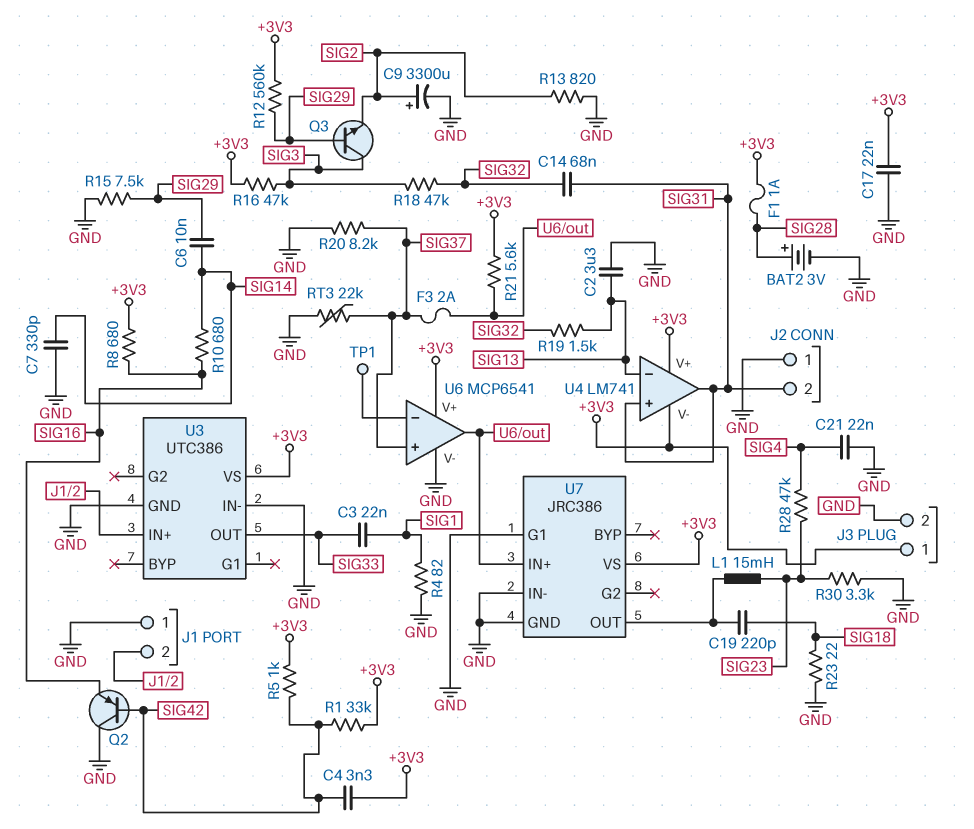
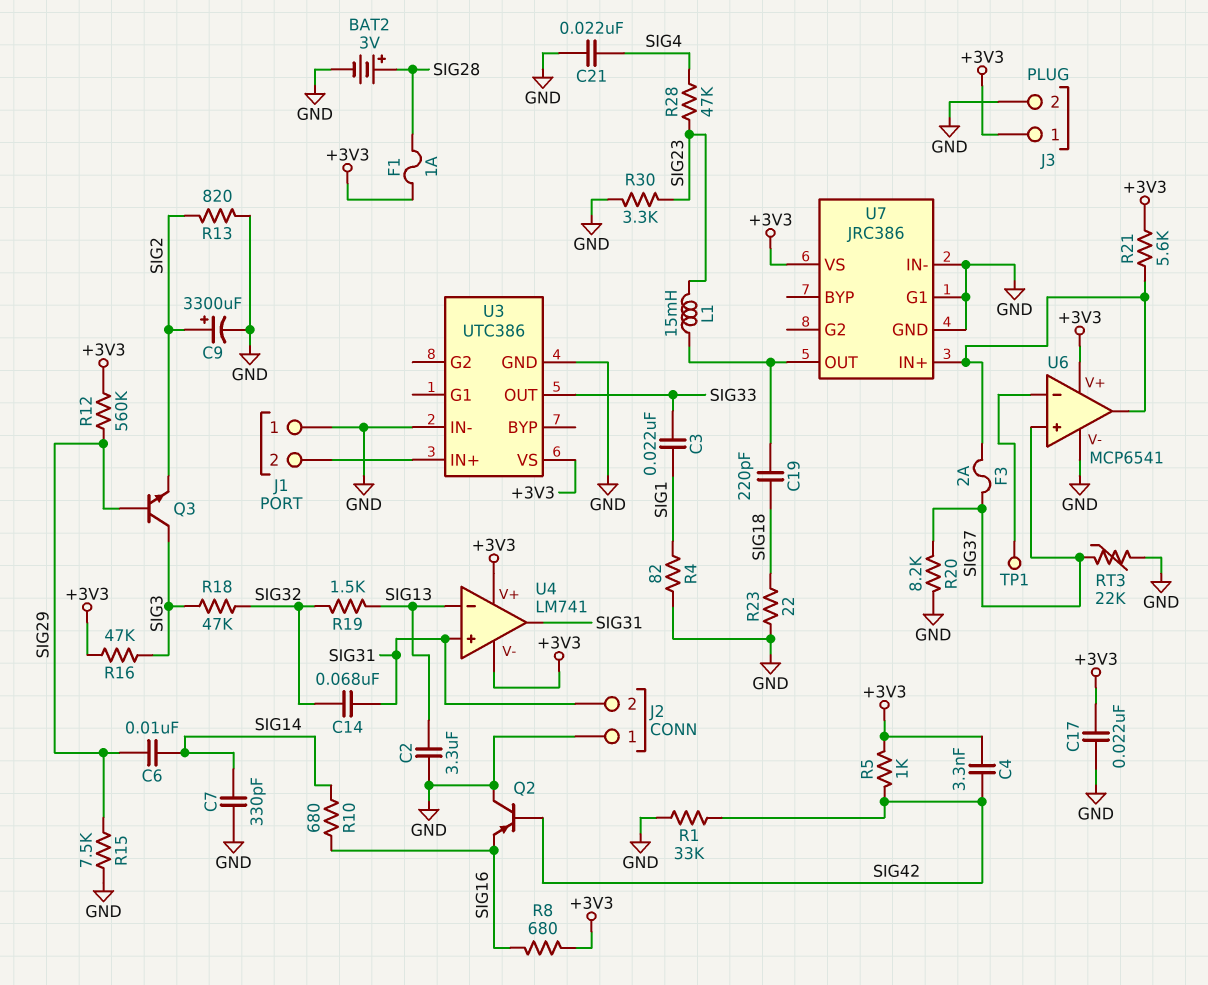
R1: 33k (+3V3, SIG42) -> 33k (GND, SIG42)

